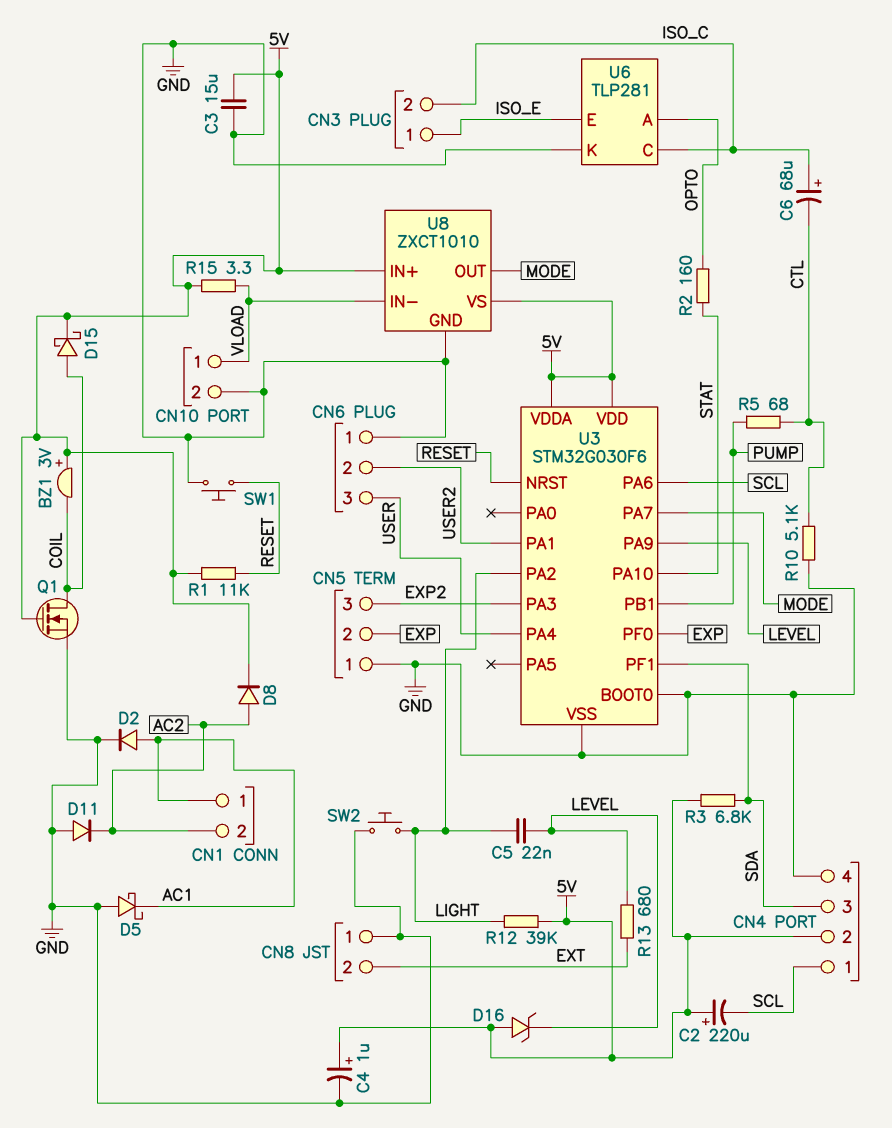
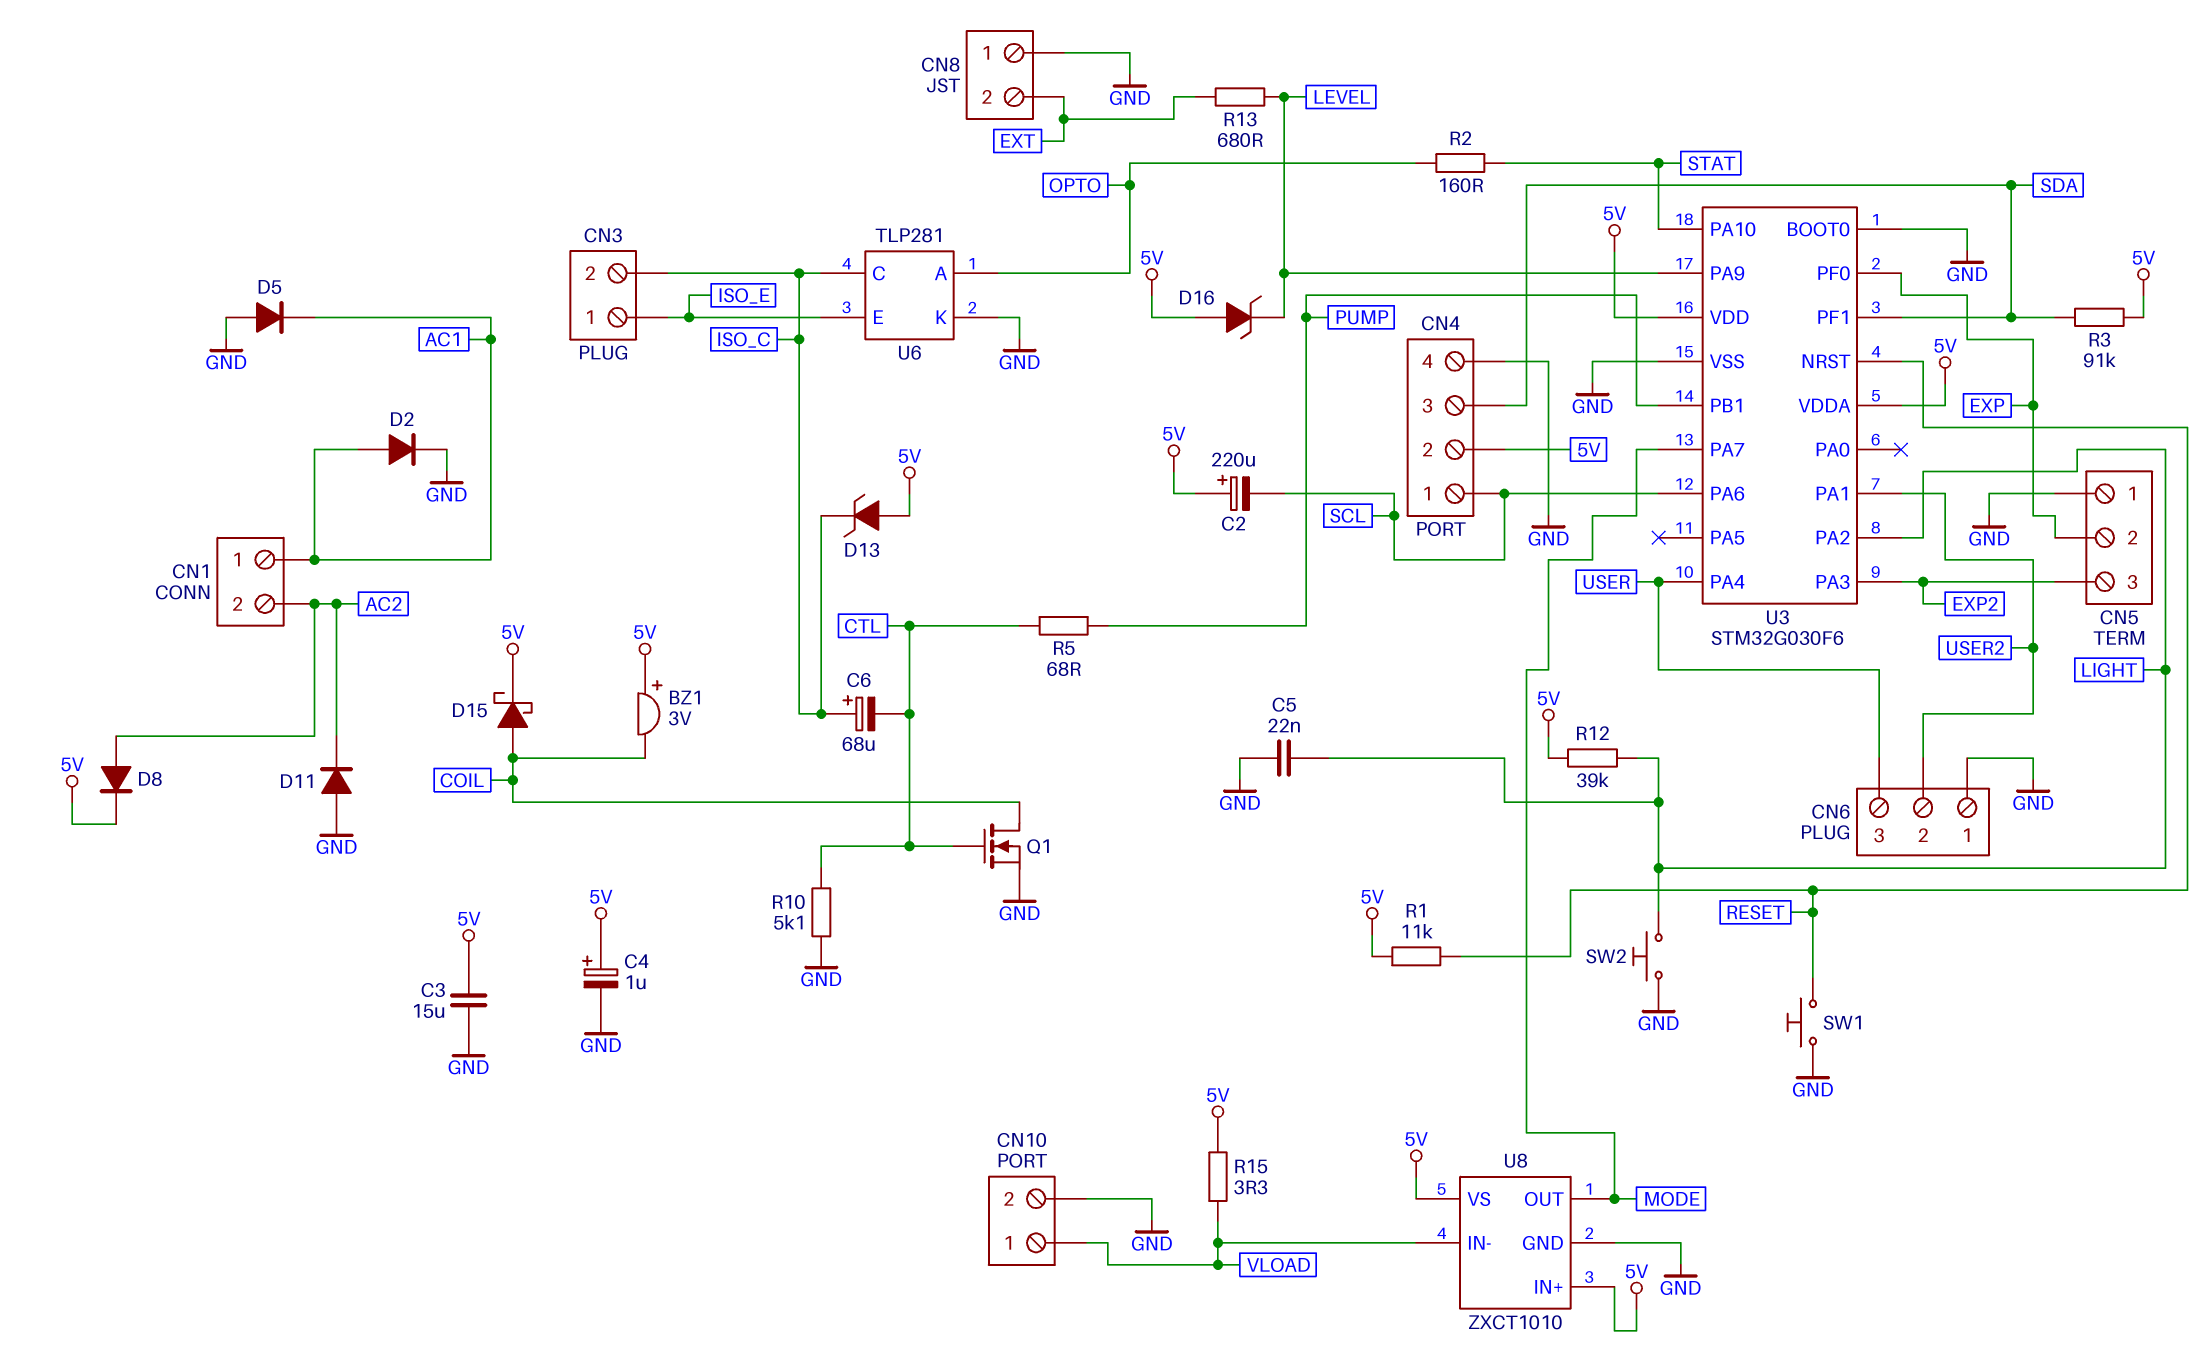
C5: 22nF (LEVEL, LIGHT) -> 22nF (GND, LIGHT)
D5: schottky (A GND, K AC1) -> diode (A GND, K AC1)
D13: none -> zener (A 5V, K ISO_C)
Q1: NMOS (G 5V, D COIL, S GND) -> NMOS (G CTL, D COIL, S GND)
R3: 6.8k (5V, SDA) -> 91k (5V, SDA)

